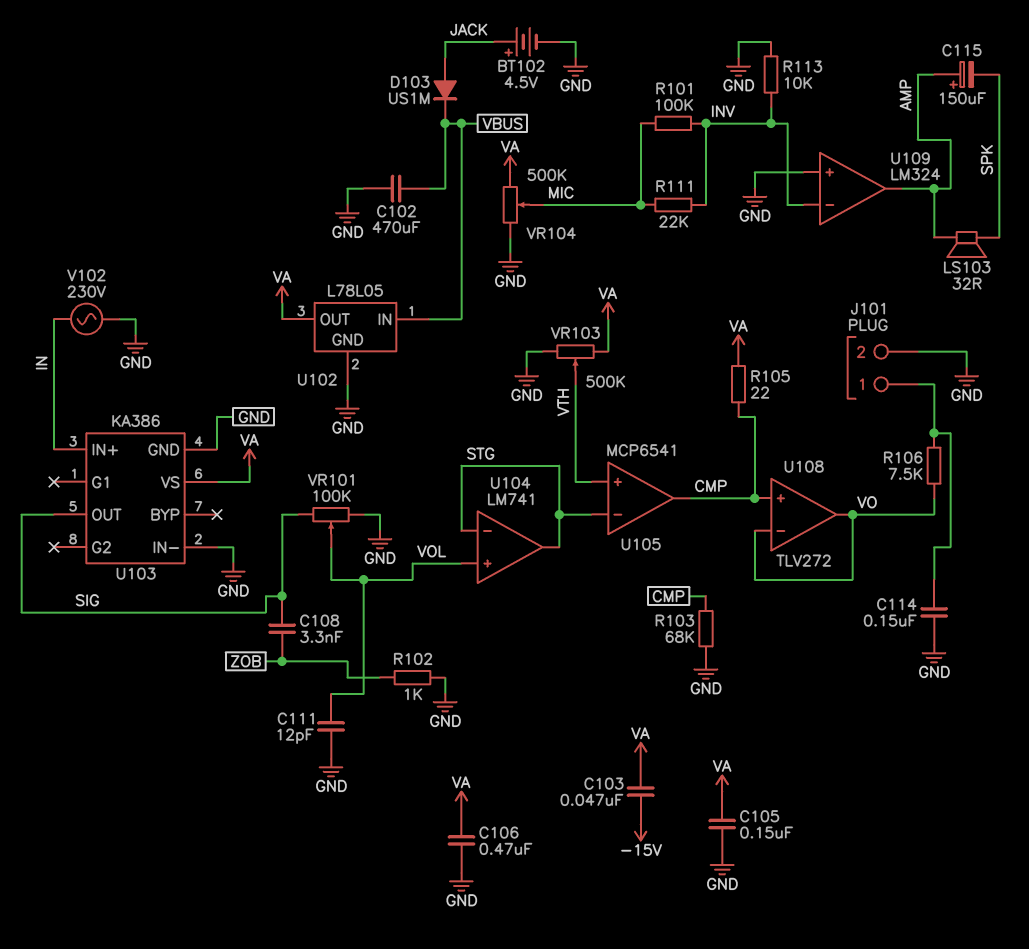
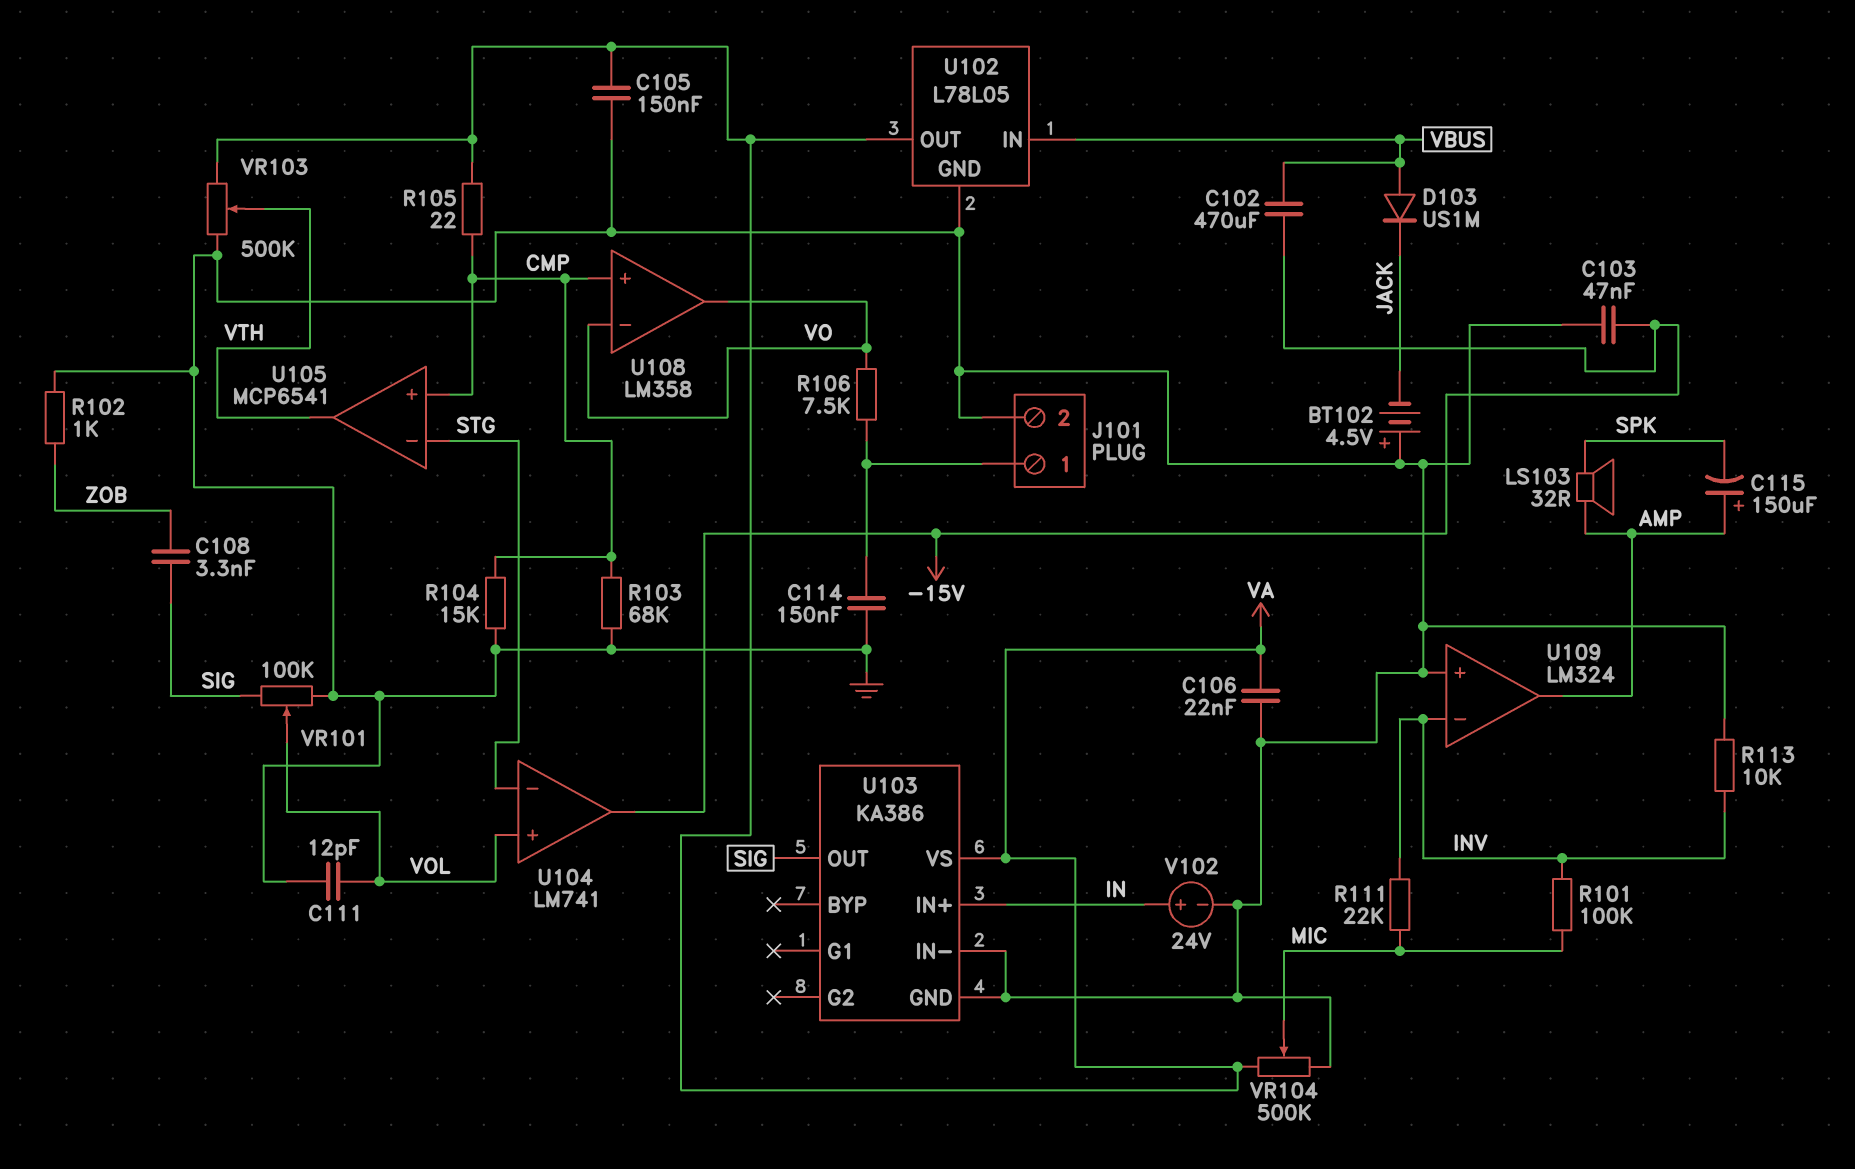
BT102: 4.5V (plus JACK, minus GND) -> 4.5V (plus GND, minus JACK)
C102: 470uF (GND, VBUS) -> 470uF (-15V, VBUS)
C103: 47nF (-15V, VA) -> 47nF (-15V, GND)
C106: 470nF (GND, VA) -> 22nF (GND, VA)
D103: diode US1M (A JACK, K VBUS) -> diode US1M (A VBUS, K JACK)
R104: none -> 15k (CMP, GND)
U104 pin out: STG -> -15V
U105 pin in+: VTH -> CMP
U105 pin out: CMP -> VTH
U108: TLV272 -> LM358
V102: AC 230V (GND, IN) -> 24V (plus IN, minus GND)

